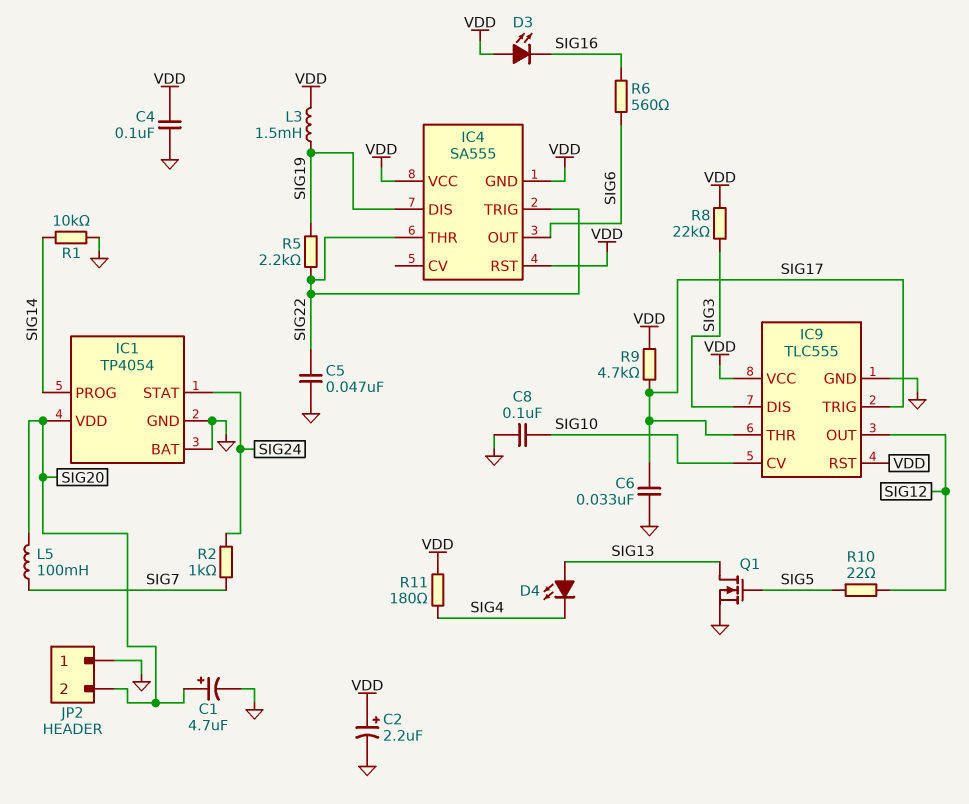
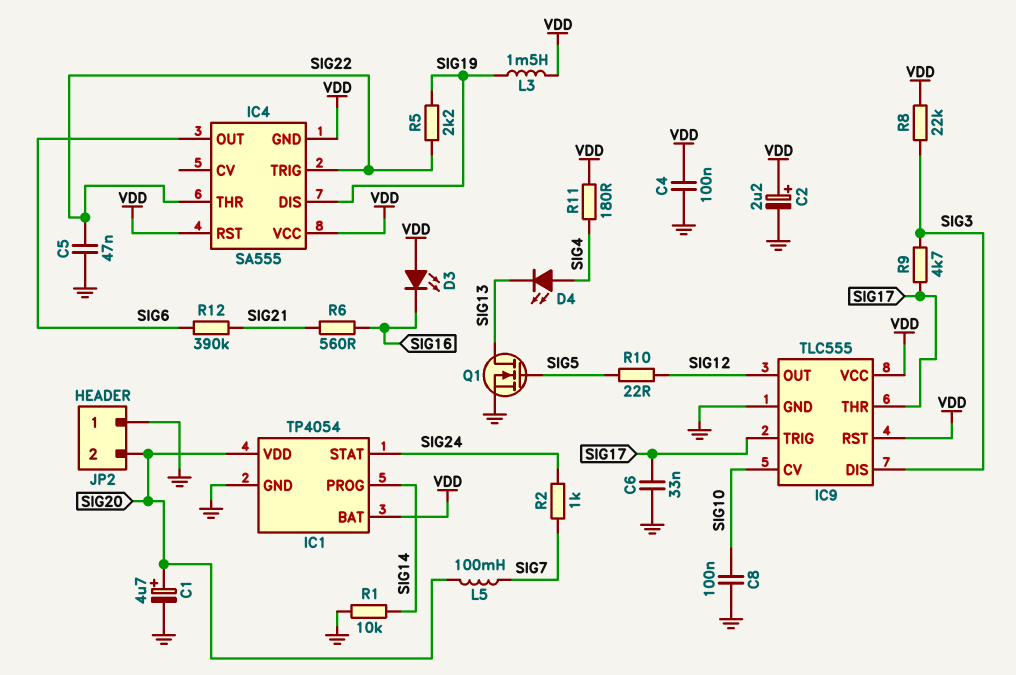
D4: LED (A SIG13, K SIG4) -> LED (A SIG4, K SIG13)
IC1 pin BAT: GND -> VDD
R6: 560 (SIG6, SIG16) -> 560 (SIG16, SIG21)
R9: 4.7k (SIG17, VDD) -> 4.7k (SIG3, SIG17)
R12: none -> 390k (SIG6, SIG21)

